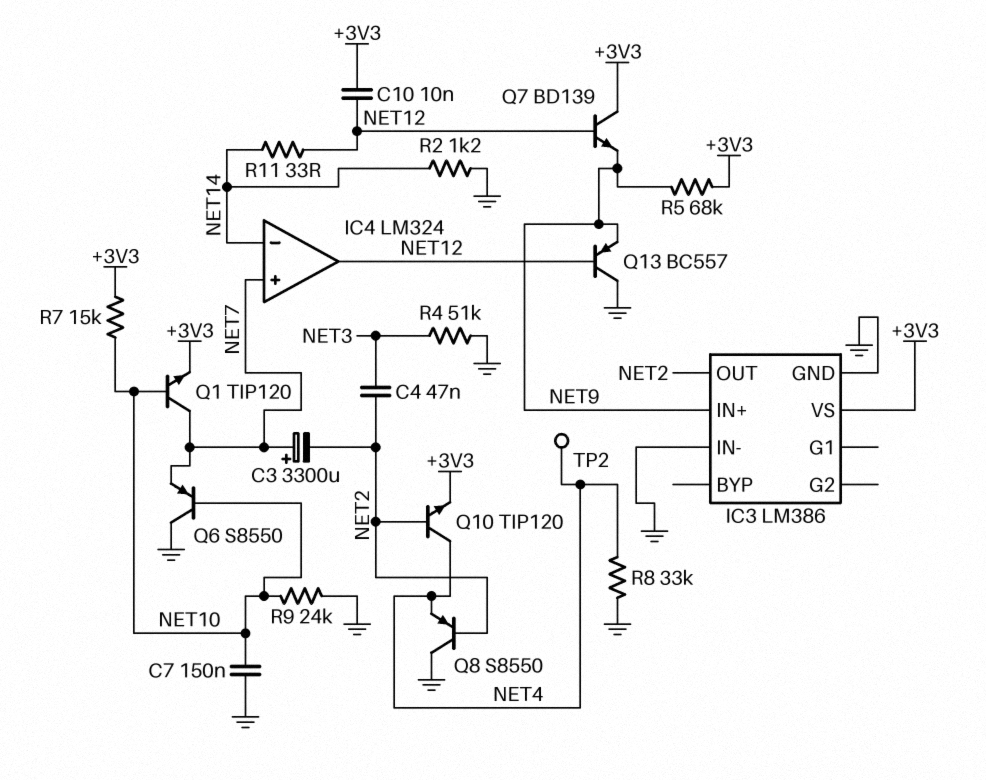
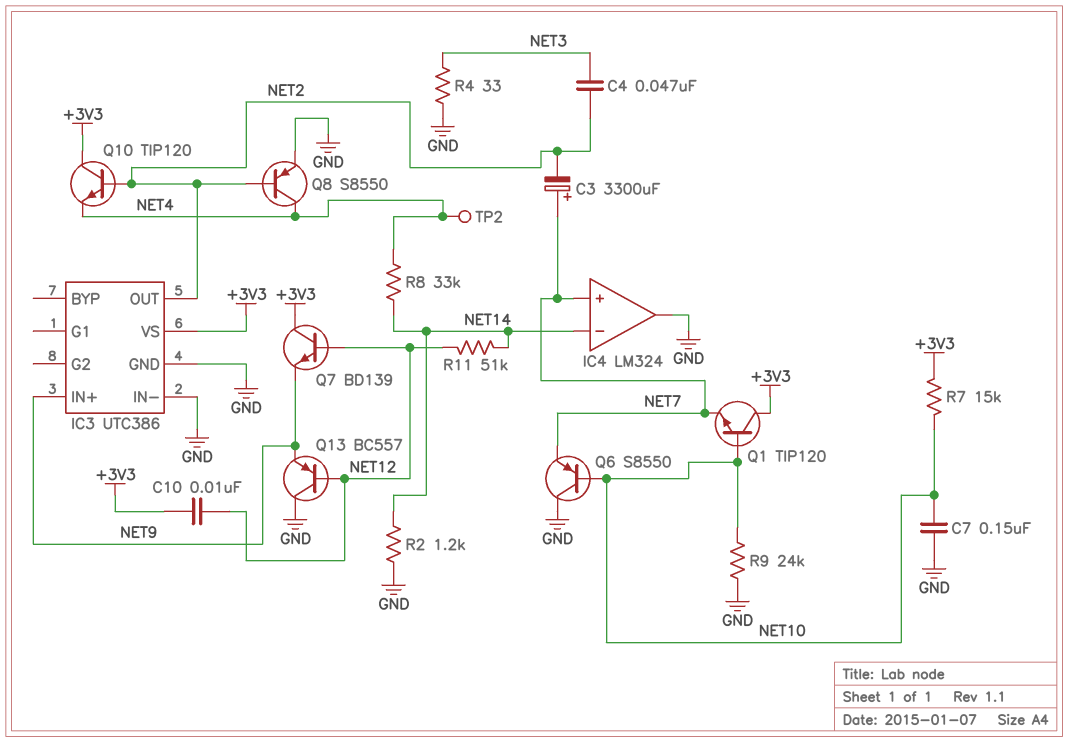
IC3: LM386 -> UTC386
IC4 pin out: NET12 -> GND
Q1: NPN TIP120 (B NET10, C NET7, E +3V3) -> NPN TIP120 (B NET10, C +3V3, E NET7)
Q8: PNP S8550 (B NET2, C GND, E NET4) -> PNP S8550 (B NET2, C NET4, E GND)
Q10: NPN TIP120 (B NET2, C NET4, E +3V3) -> NPN TIP120 (B NET2, C +3V3, E NET4)
R4: 51k (GND, NET3) -> 33 (GND, NET3)
R5: 68k (+3V3, NET9) -> none
R8: 33k (GND, NET4) -> 33k (NET4, NET14)
R11: 33 (NET12, NET14) -> 51k (NET12, NET14)

